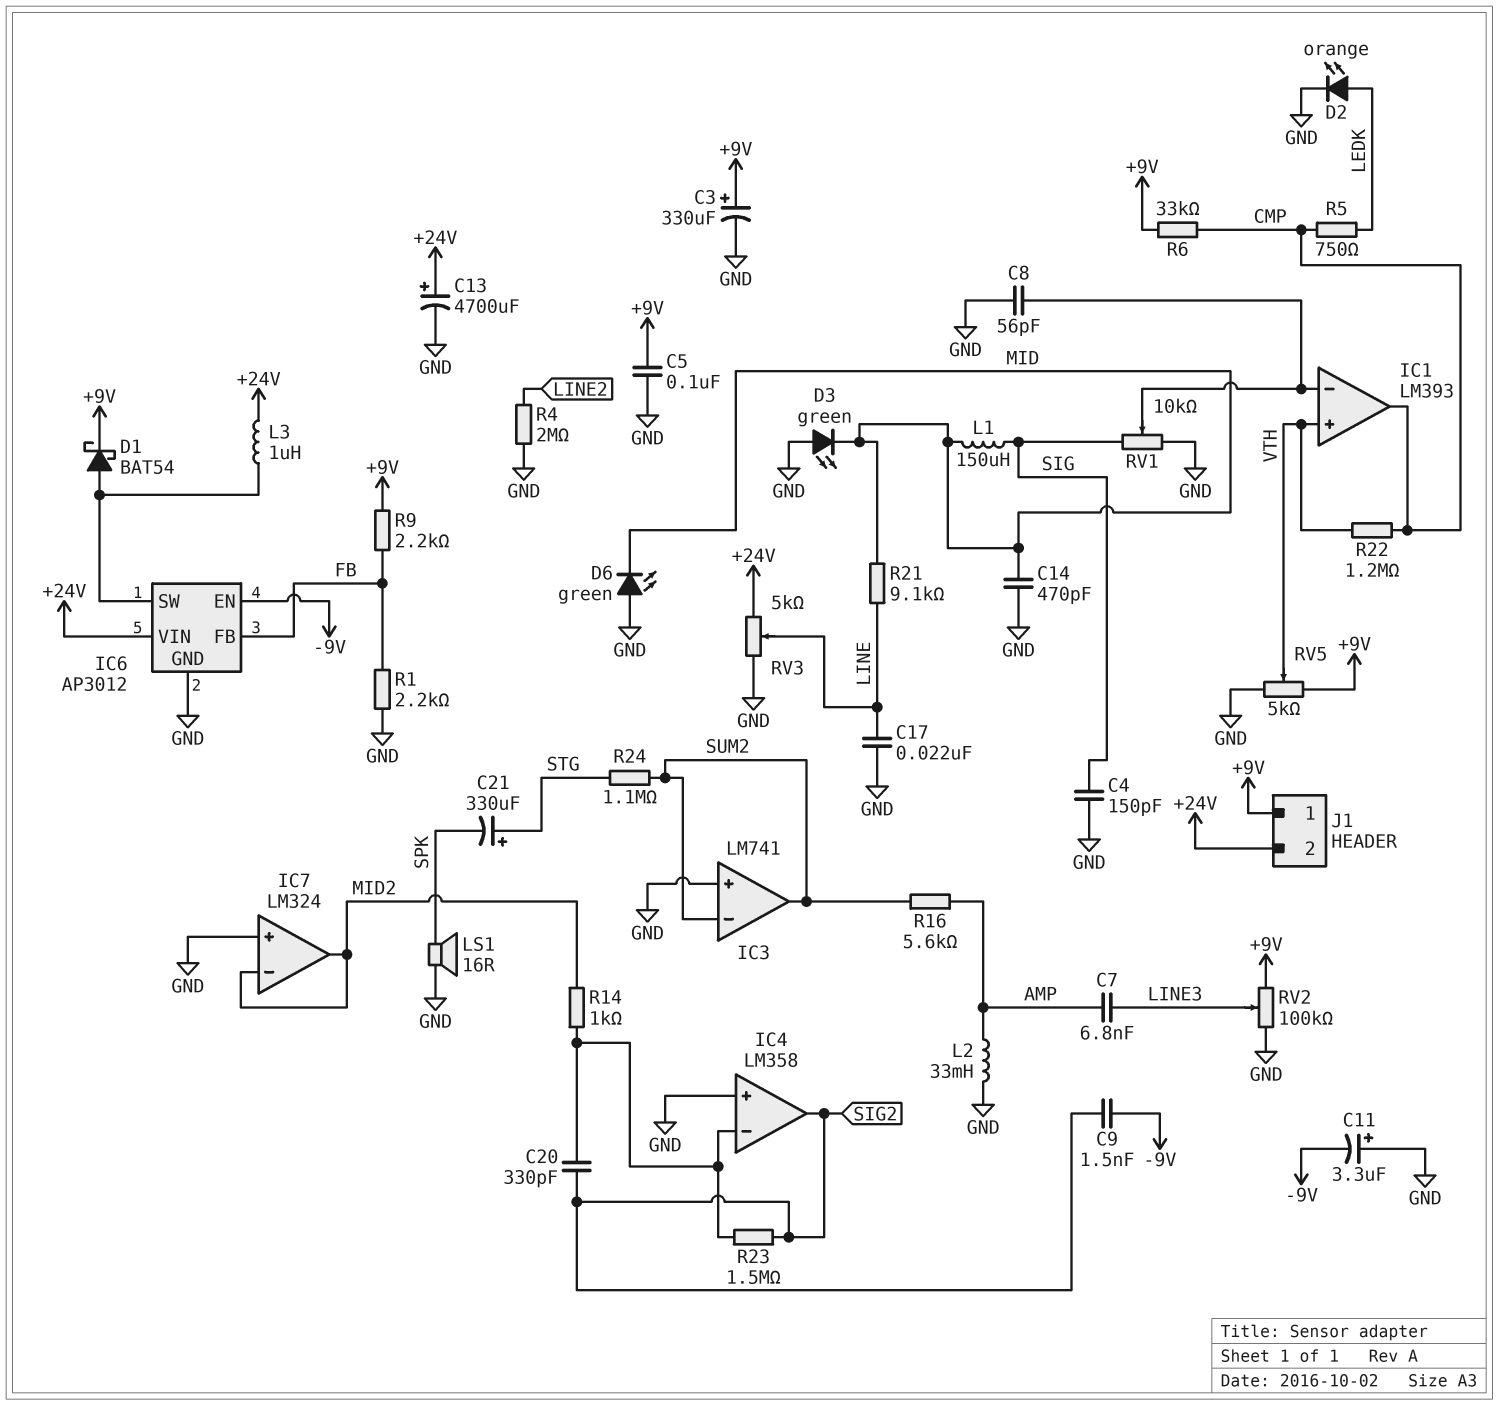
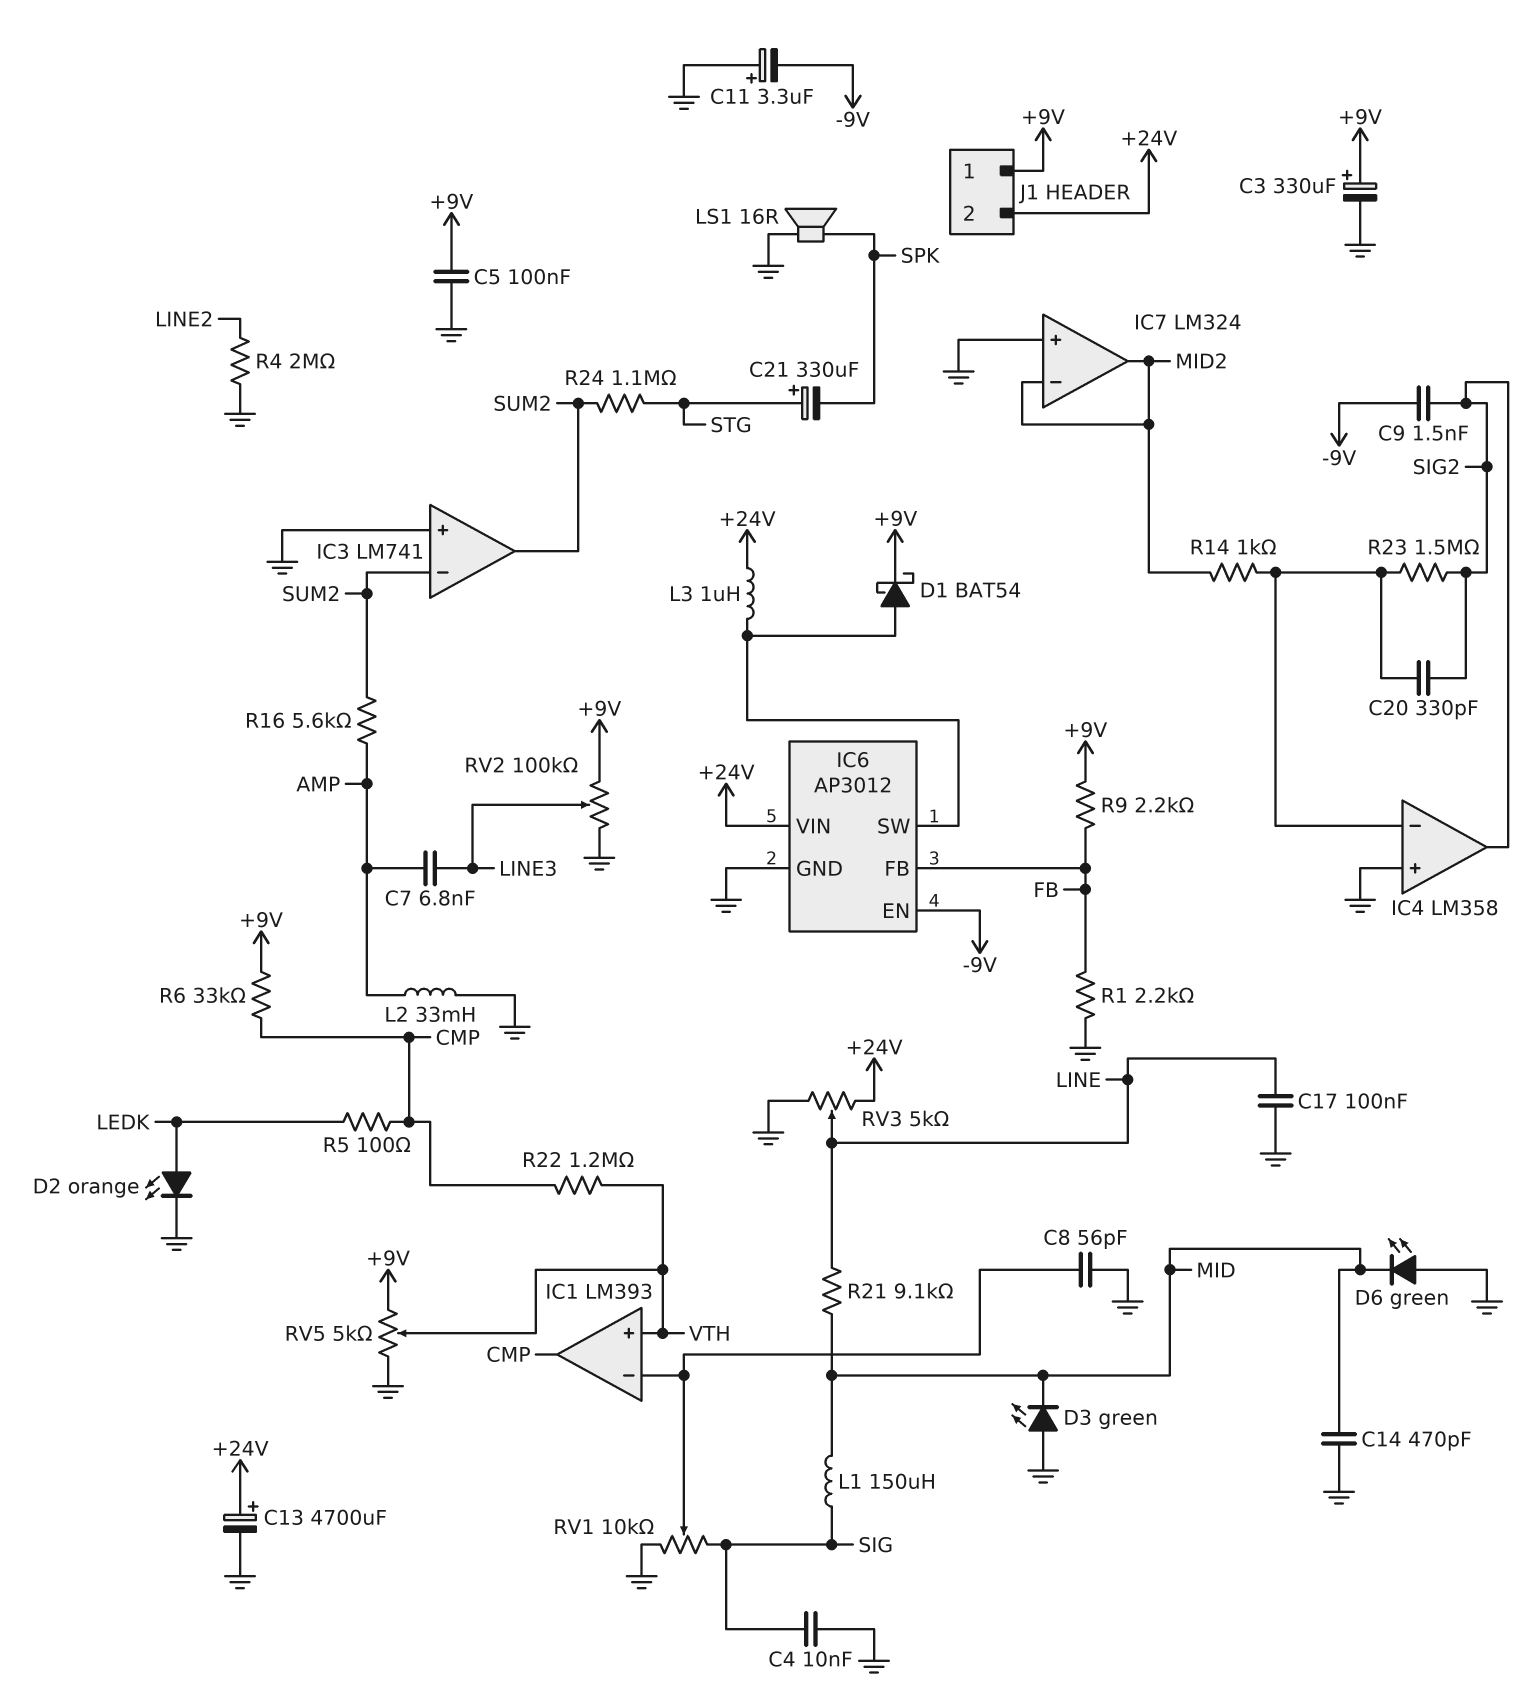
C4: 150pF (GND, SIG) -> 10nF (GND, SIG)
C17: 22nF (GND, LINE) -> 100nF (GND, LINE)
R5: 750 (CMP, LEDK) -> 100 (CMP, LEDK)

